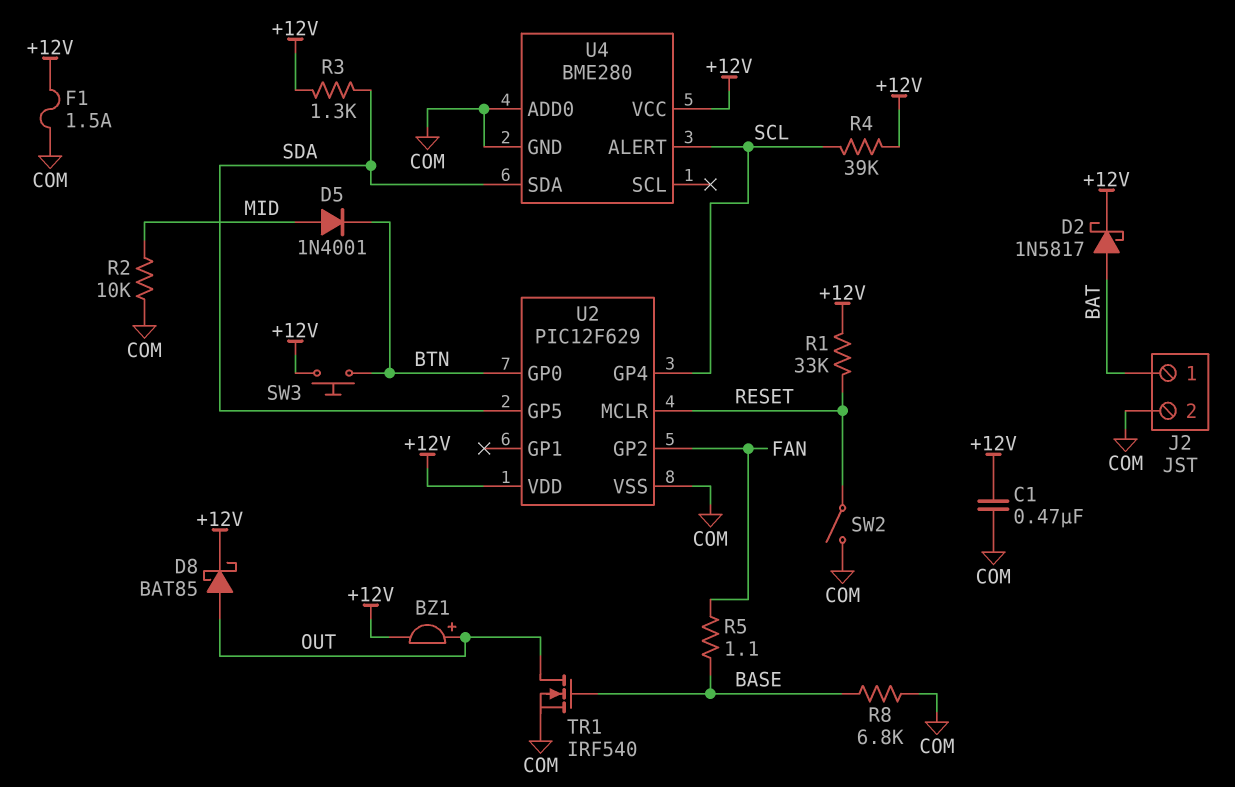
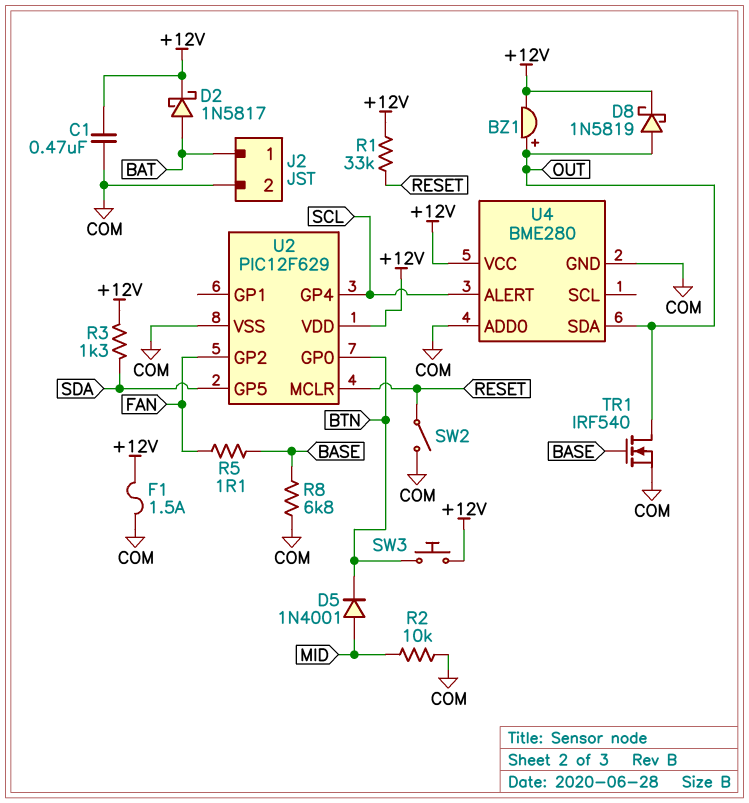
D8: schottky BAT85 (A OUT, K +12V) -> schottky 1N5819 (A OUT, K +12V)
R4: 39k (+12V, SCL) -> none
U4 pin SDA: SDA -> OUT

